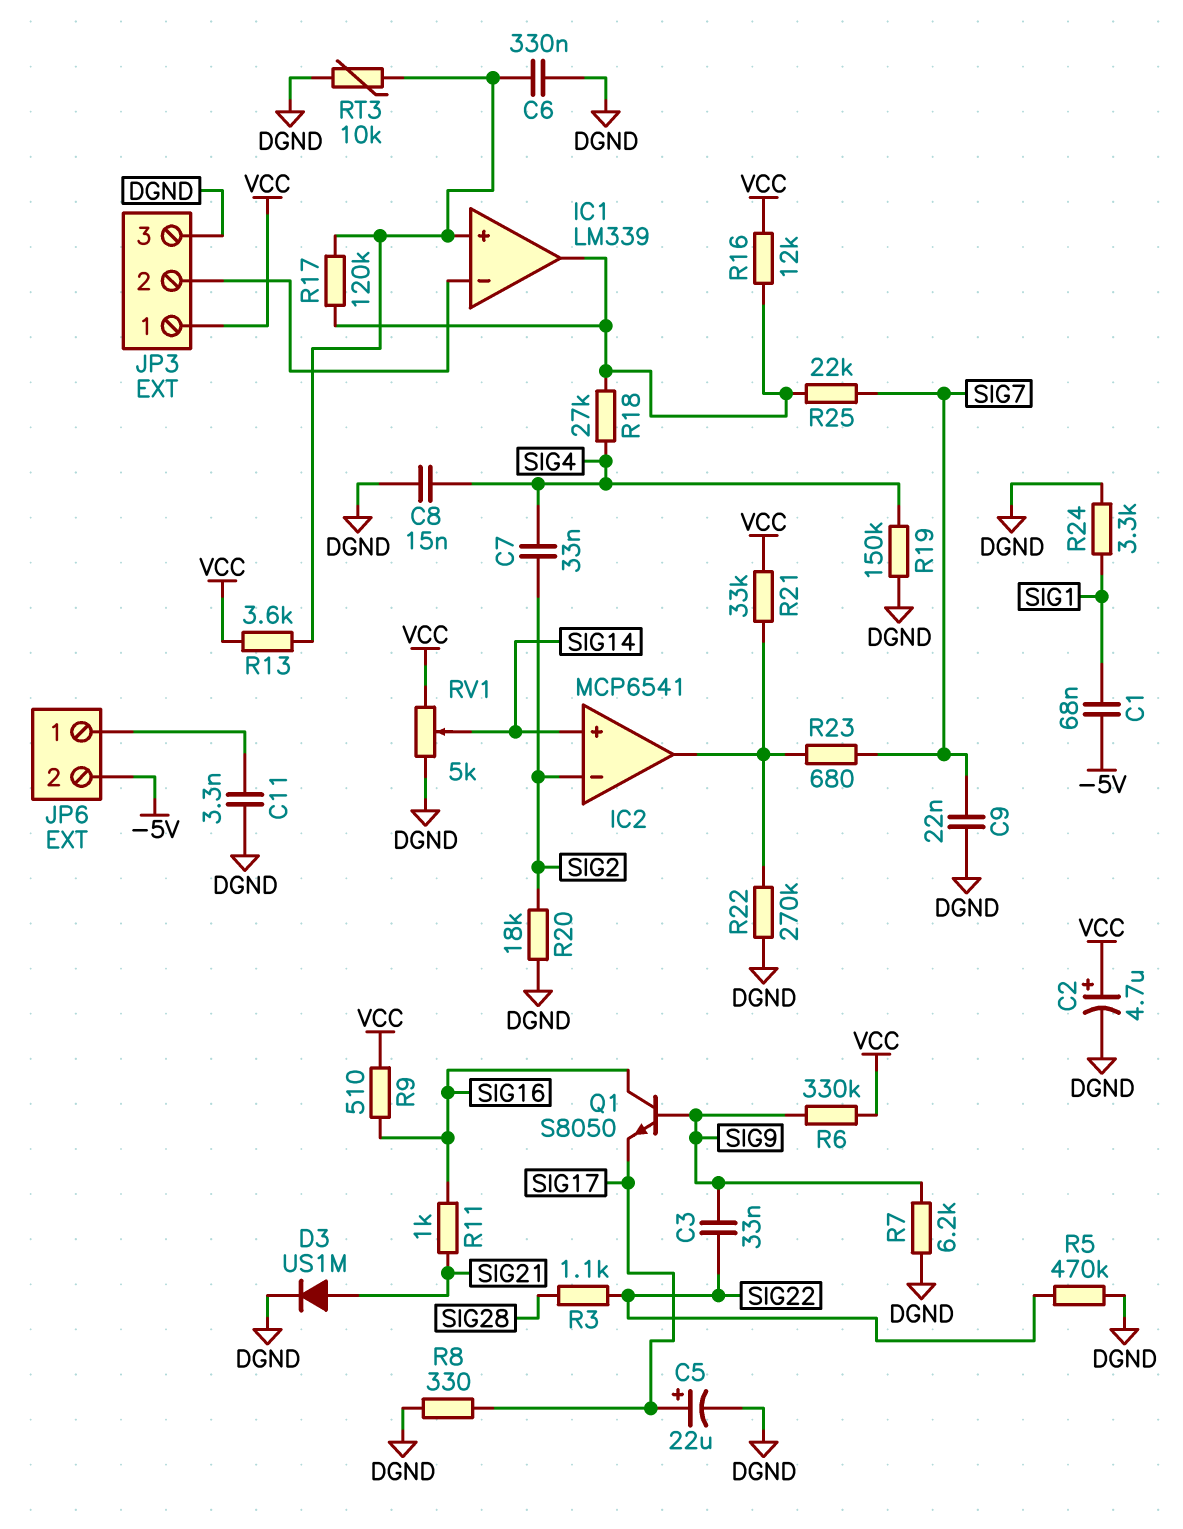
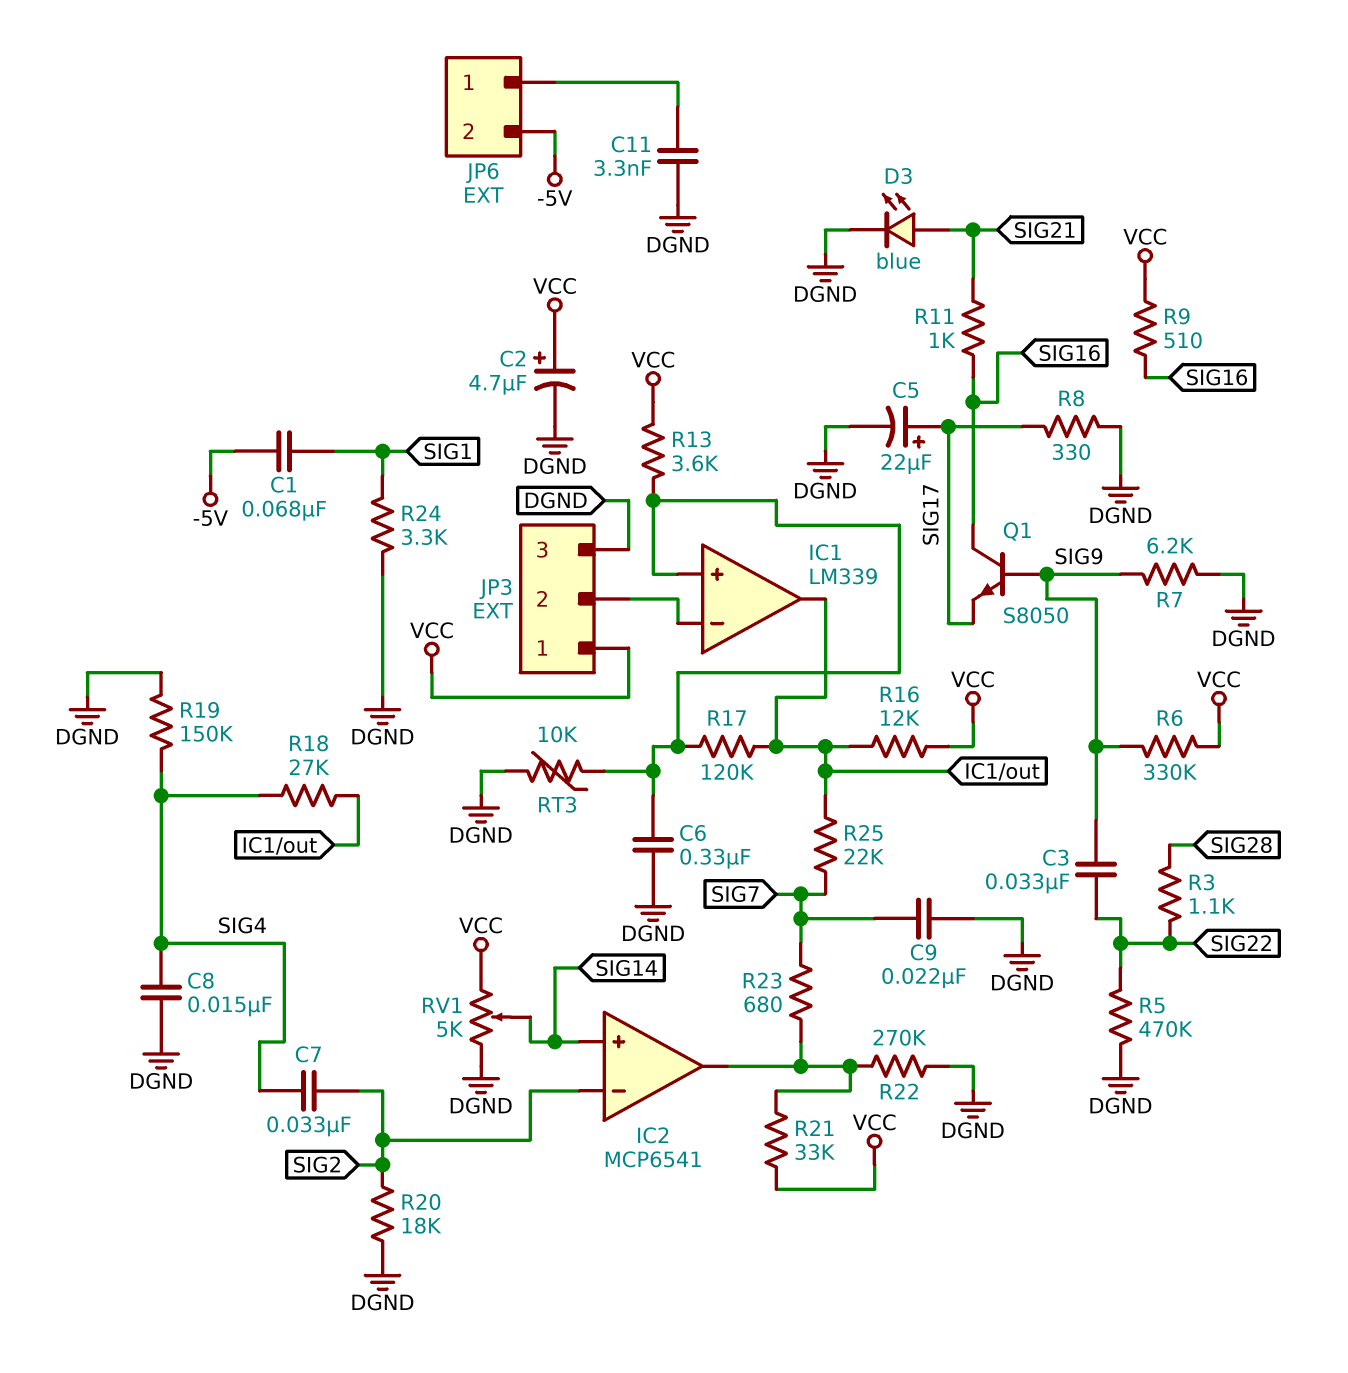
D3: diode US1M (A SIG21, K DGND) -> LED blue (A SIG21, K DGND)

